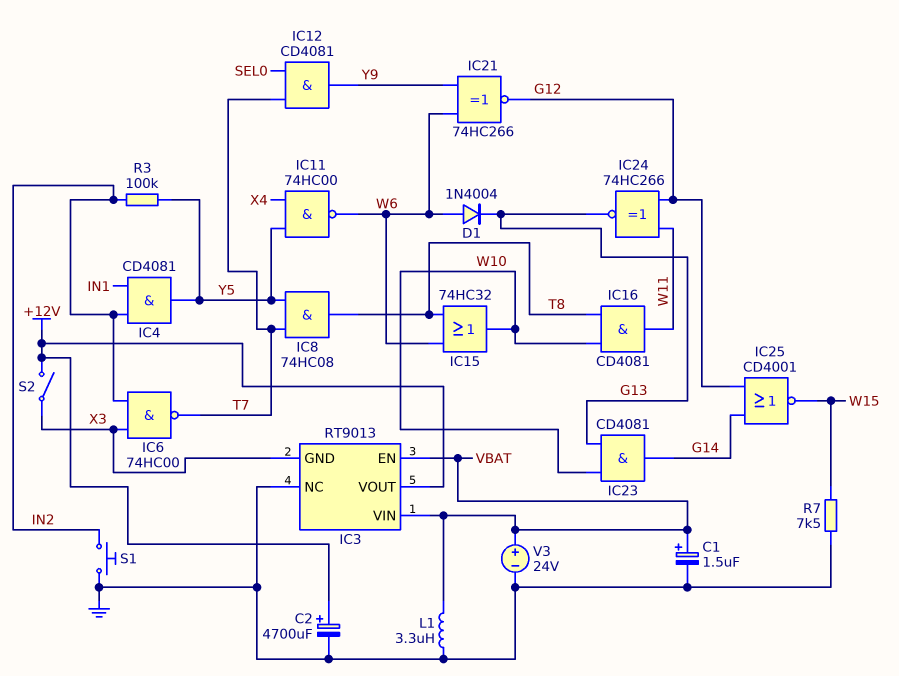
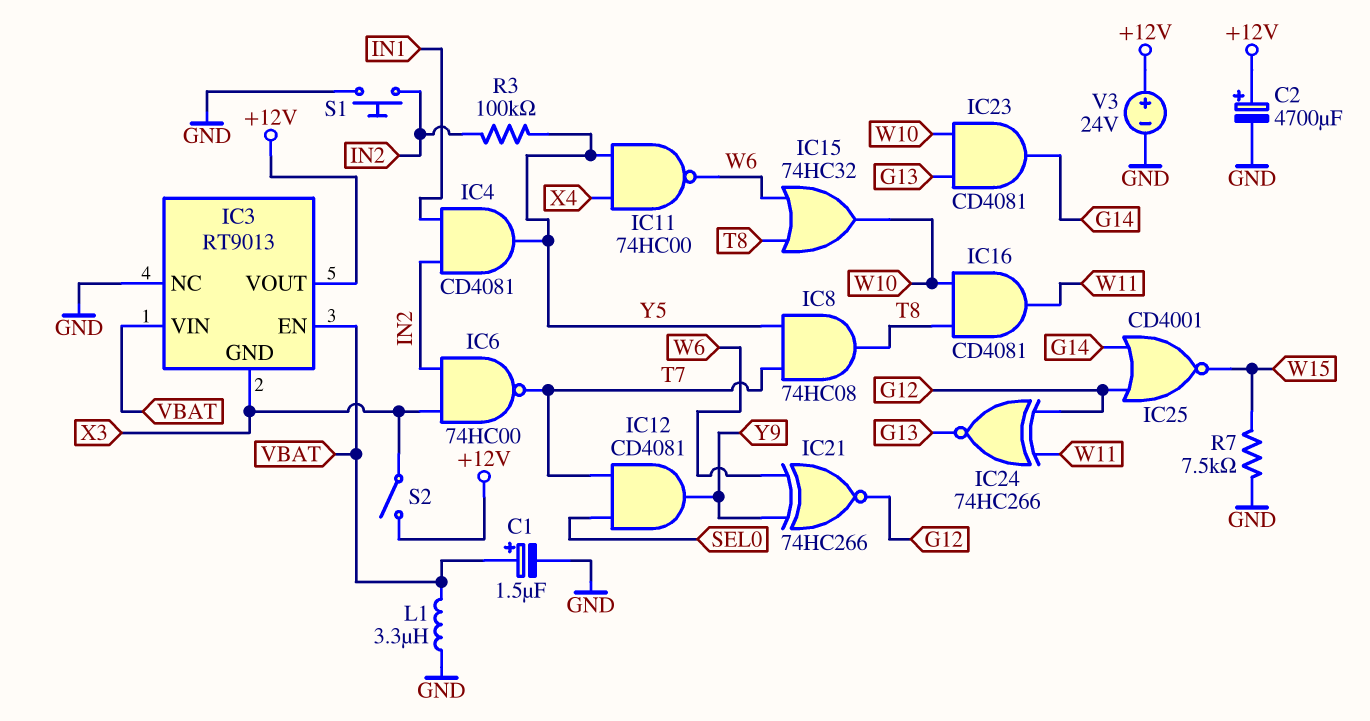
D1: diode 1N4004 (A W6, K G13) -> none
V3: 24V (plus VBAT, minus GND) -> 24V (plus +12V, minus GND)

